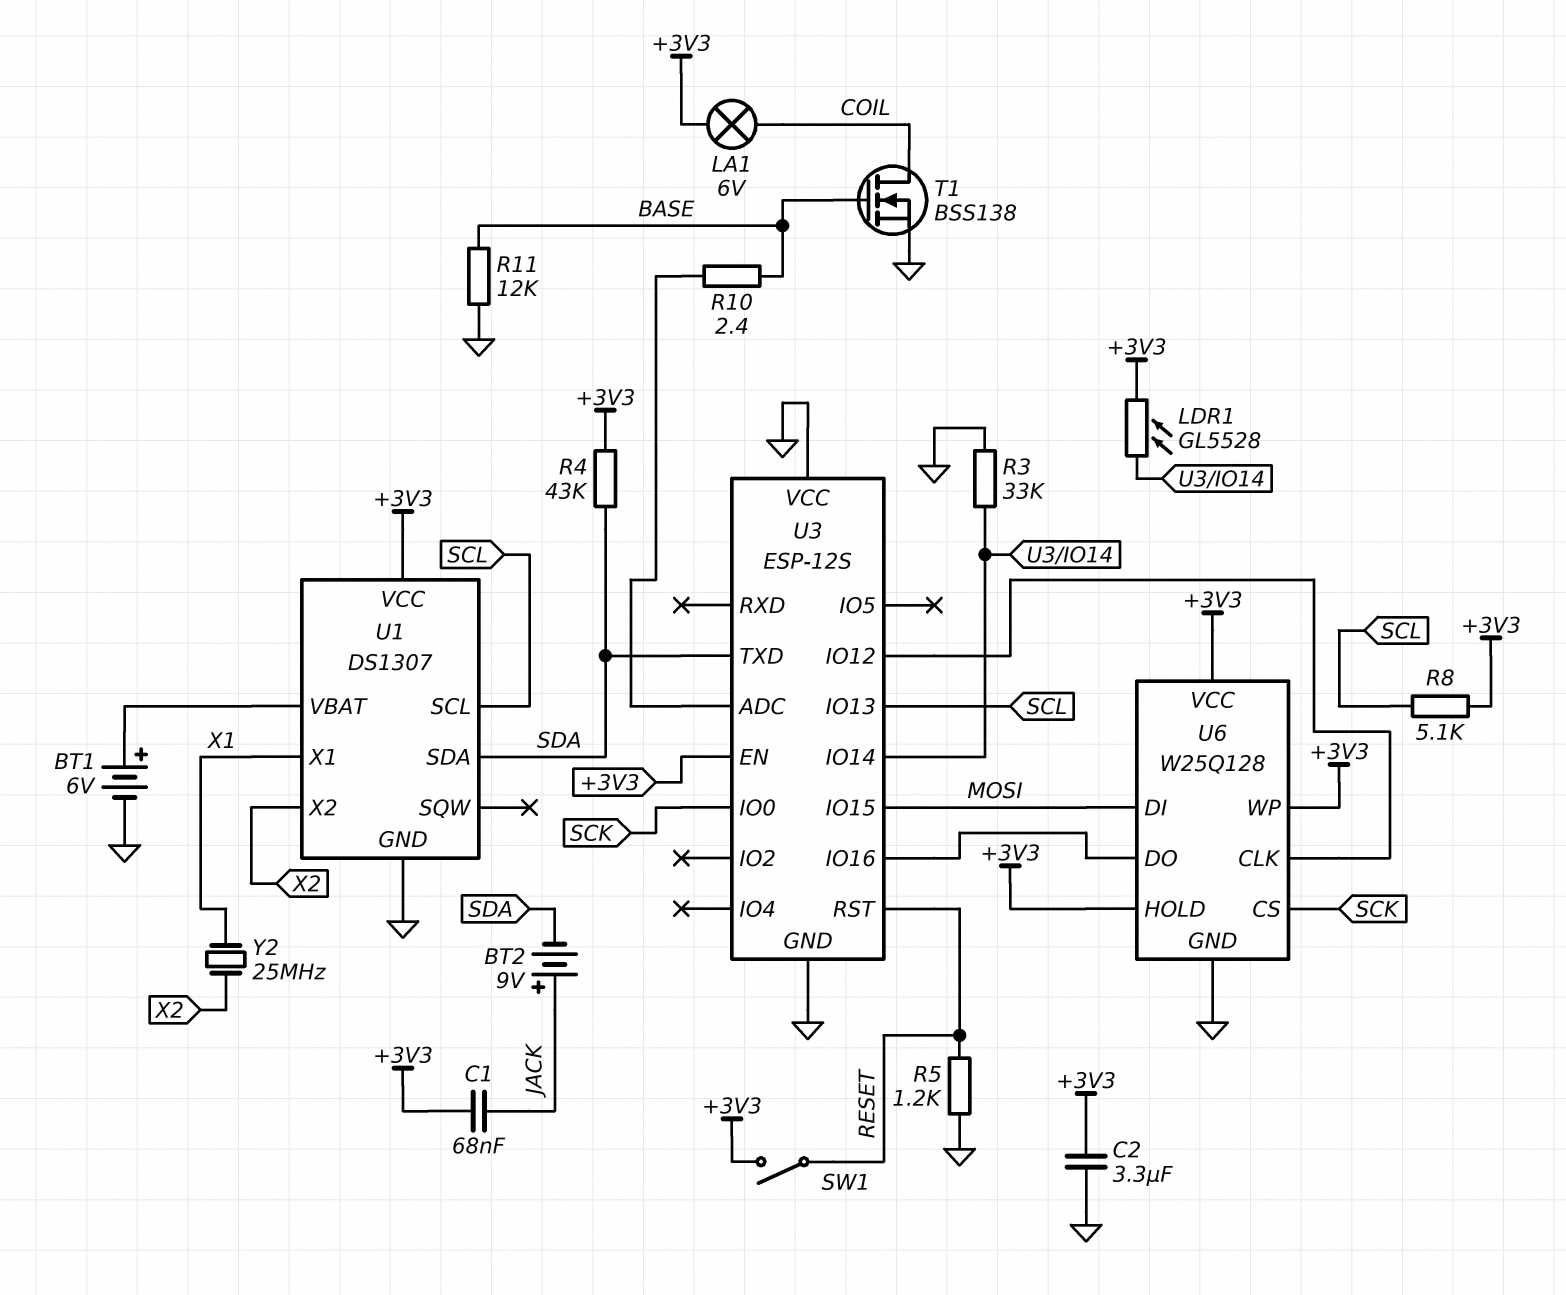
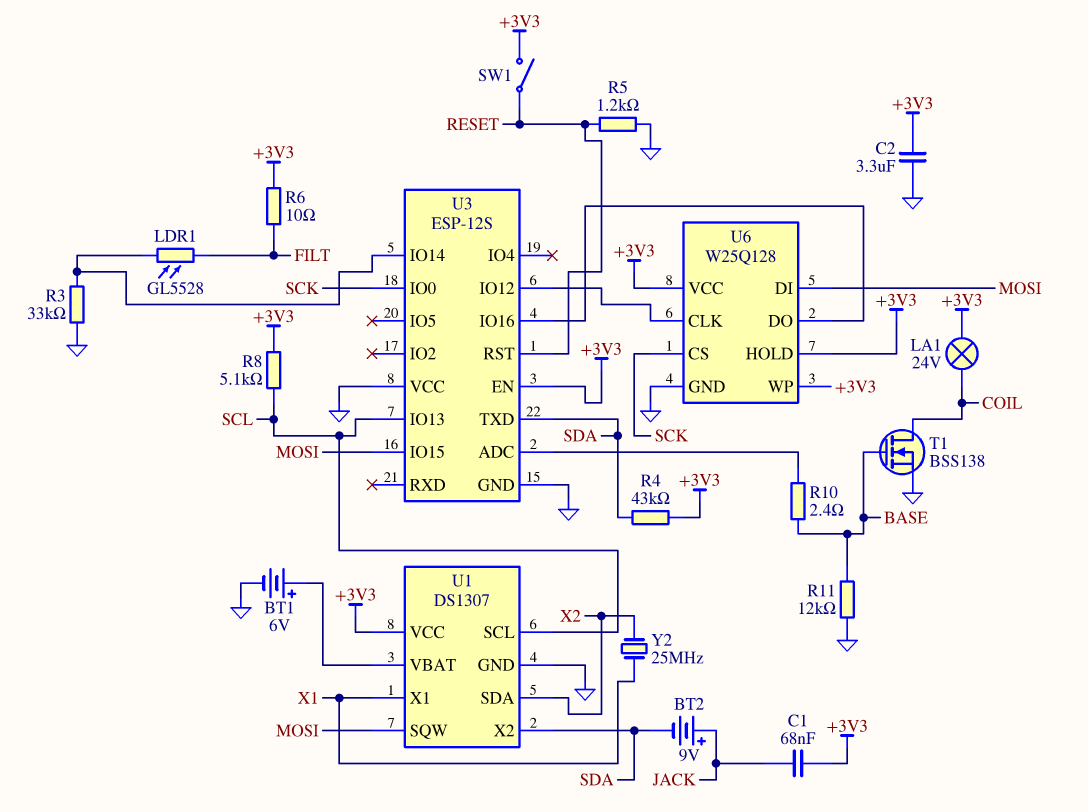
LA1: lamp 6V (+3V3, COIL) -> lamp 24V (+3V3, COIL)
LDR1: GL5528 (+3V3, U3/IO14) -> GL5528 (FILT, U3/IO14)
R6: none -> 10 (+3V3, FILT)
U1 pin SDA: SDA -> X2
U1 pin SQW: none -> MOSI
U1 pin X2: X2 -> SDA

